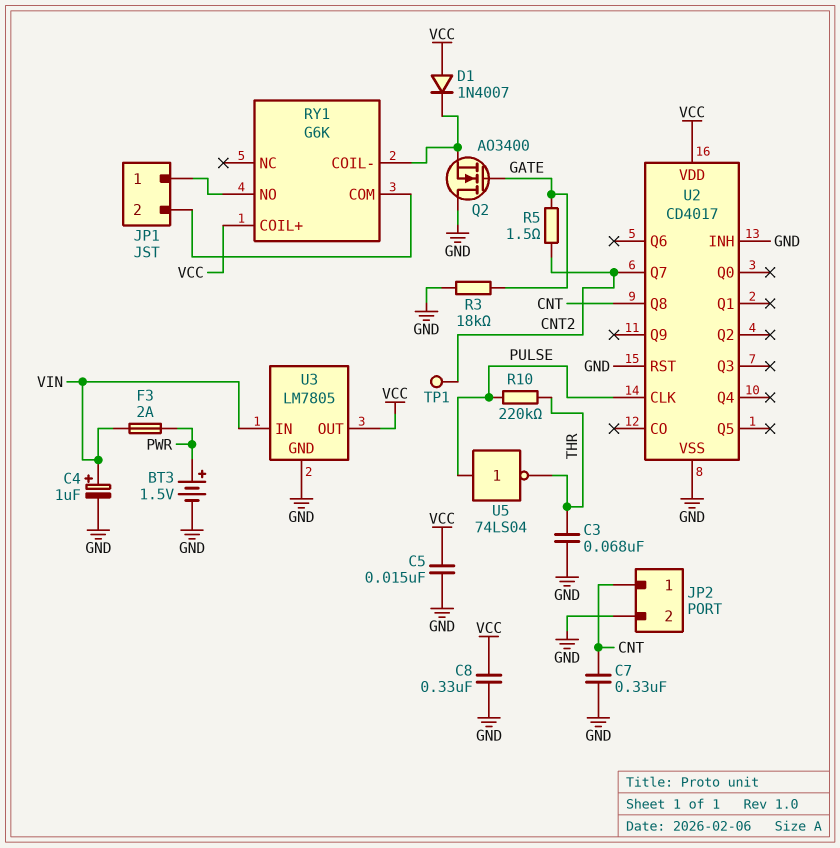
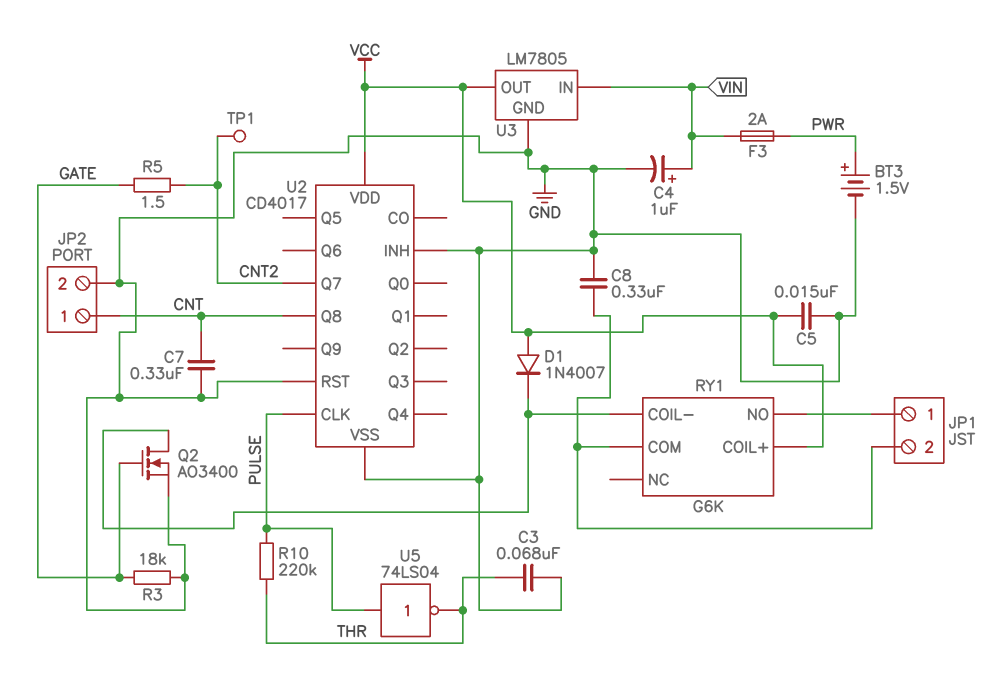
C8: 330nF (GND, VCC) -> 330nF (GND, JP1/2)
Q2: NMOS AO3400 (G GATE, D GND, S RY1/COIL-) -> NMOS AO3400 (G GATE, D RY1/COIL-, S GND)

